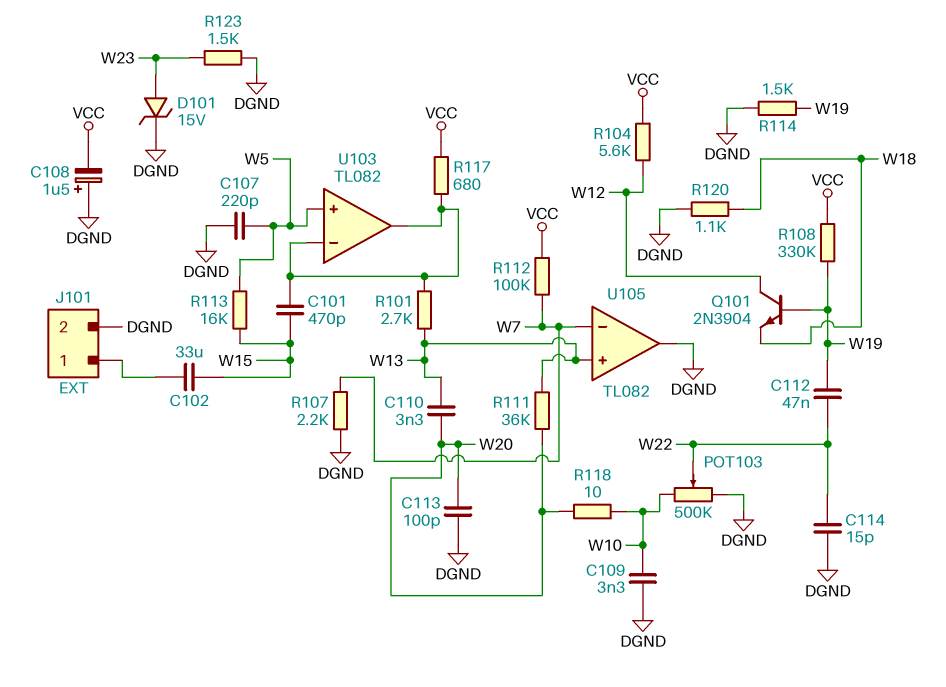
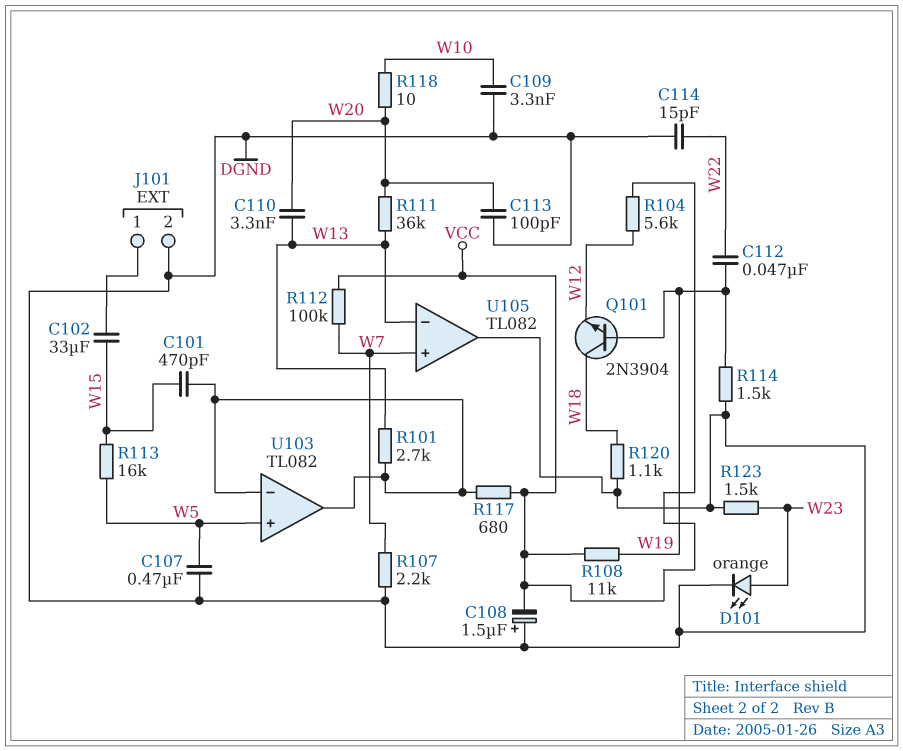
C107: 220pF (DGND, W5) -> 470nF (DGND, W5)
D101: zener 15V (A W23, K DGND) -> LED orange (A W23, K DGND)
POT103: 500k (DGND, W10, wiper W22) -> none
Q101: NPN 2N3904 (B W19, C W12, E W18) -> NPN 2N3904 (B W19, C W18, E W12)
R108: 330k (VCC, W19) -> 11k (VCC, W19)
U105 pin in+: W13 -> W7
U105 pin in-: W7 -> W13

